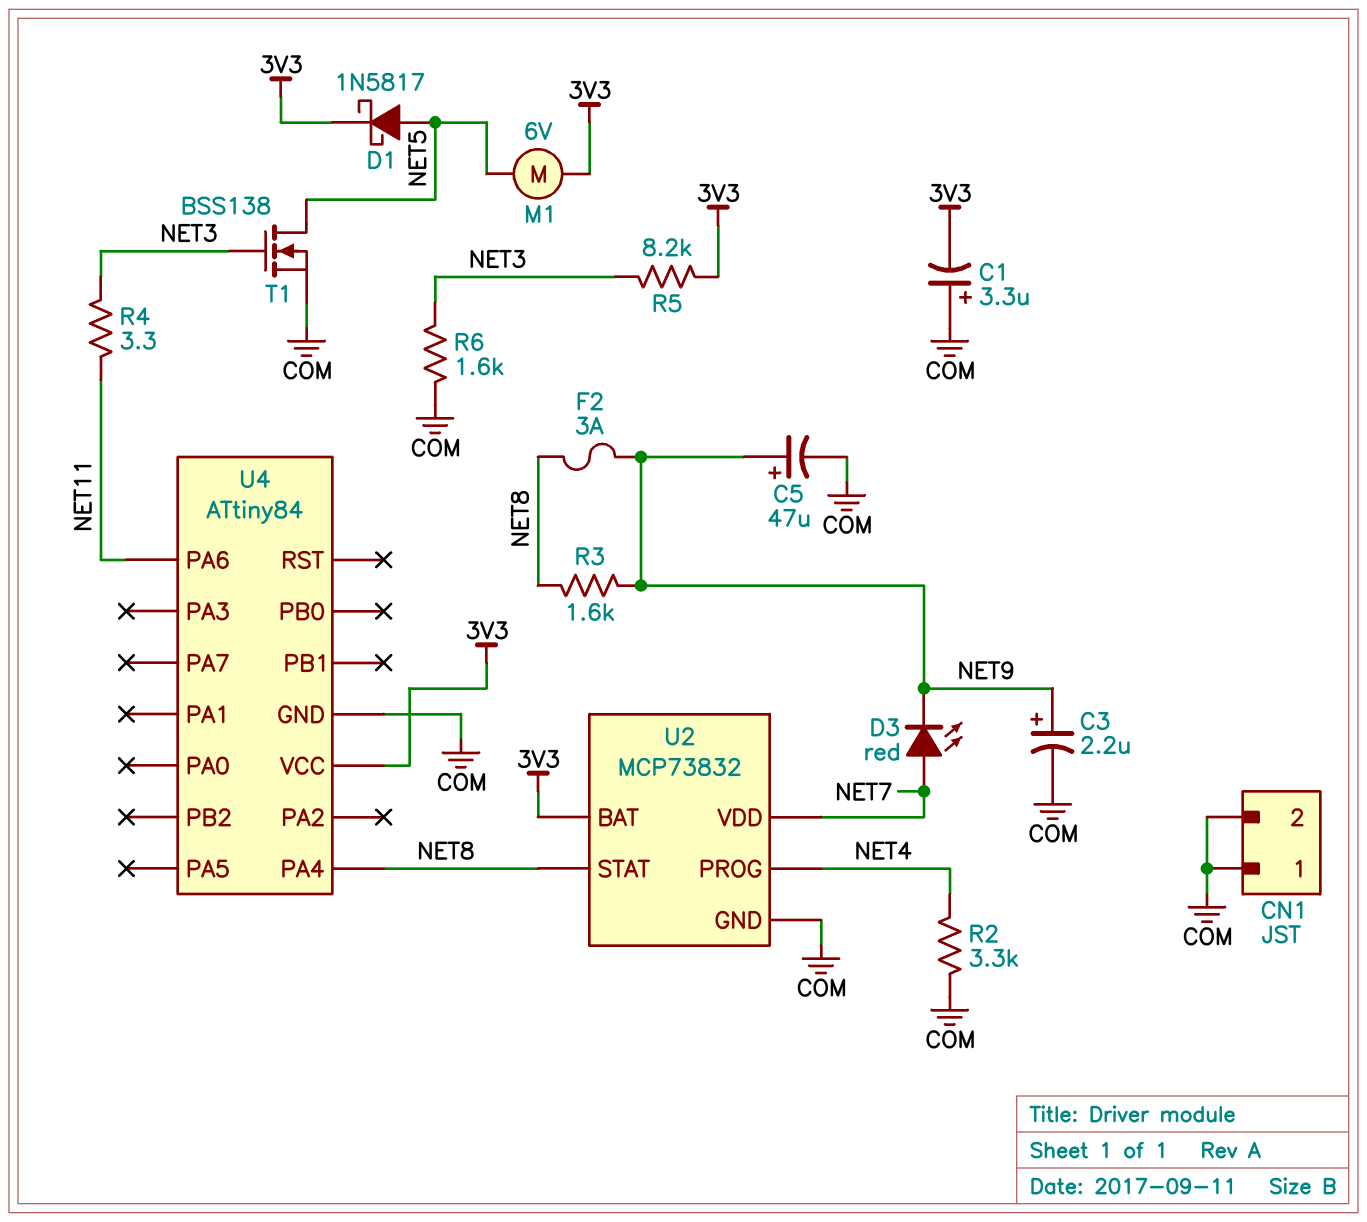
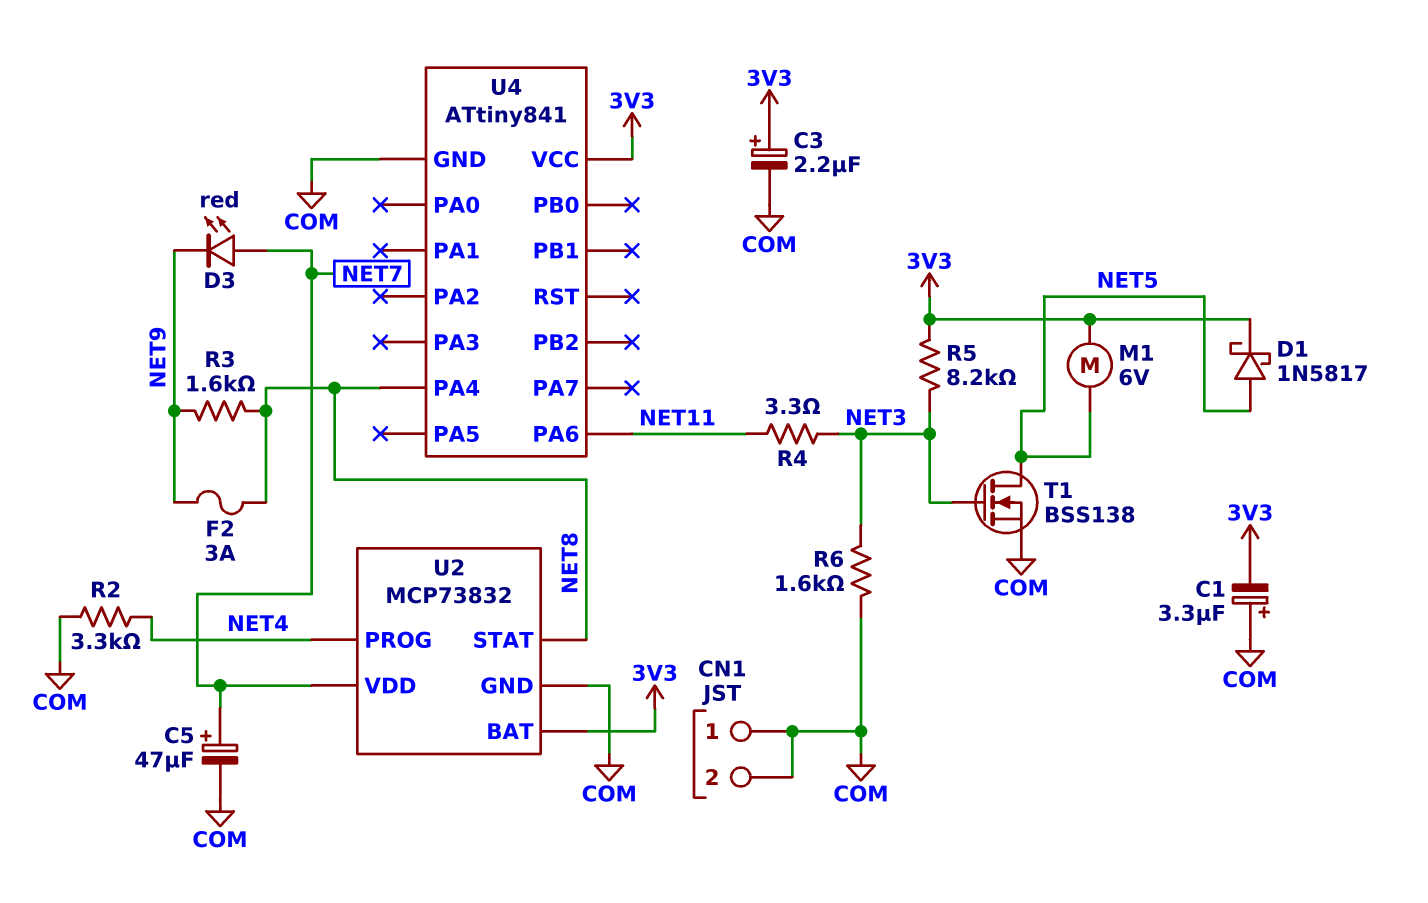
C3: 2.2uF (plus NET9, minus COM) -> 2.2uF (plus 3V3, minus COM)
C5: 47uF (plus NET9, minus COM) -> 47uF (plus NET7, minus COM)
U4: ATtiny84 -> ATtiny841

